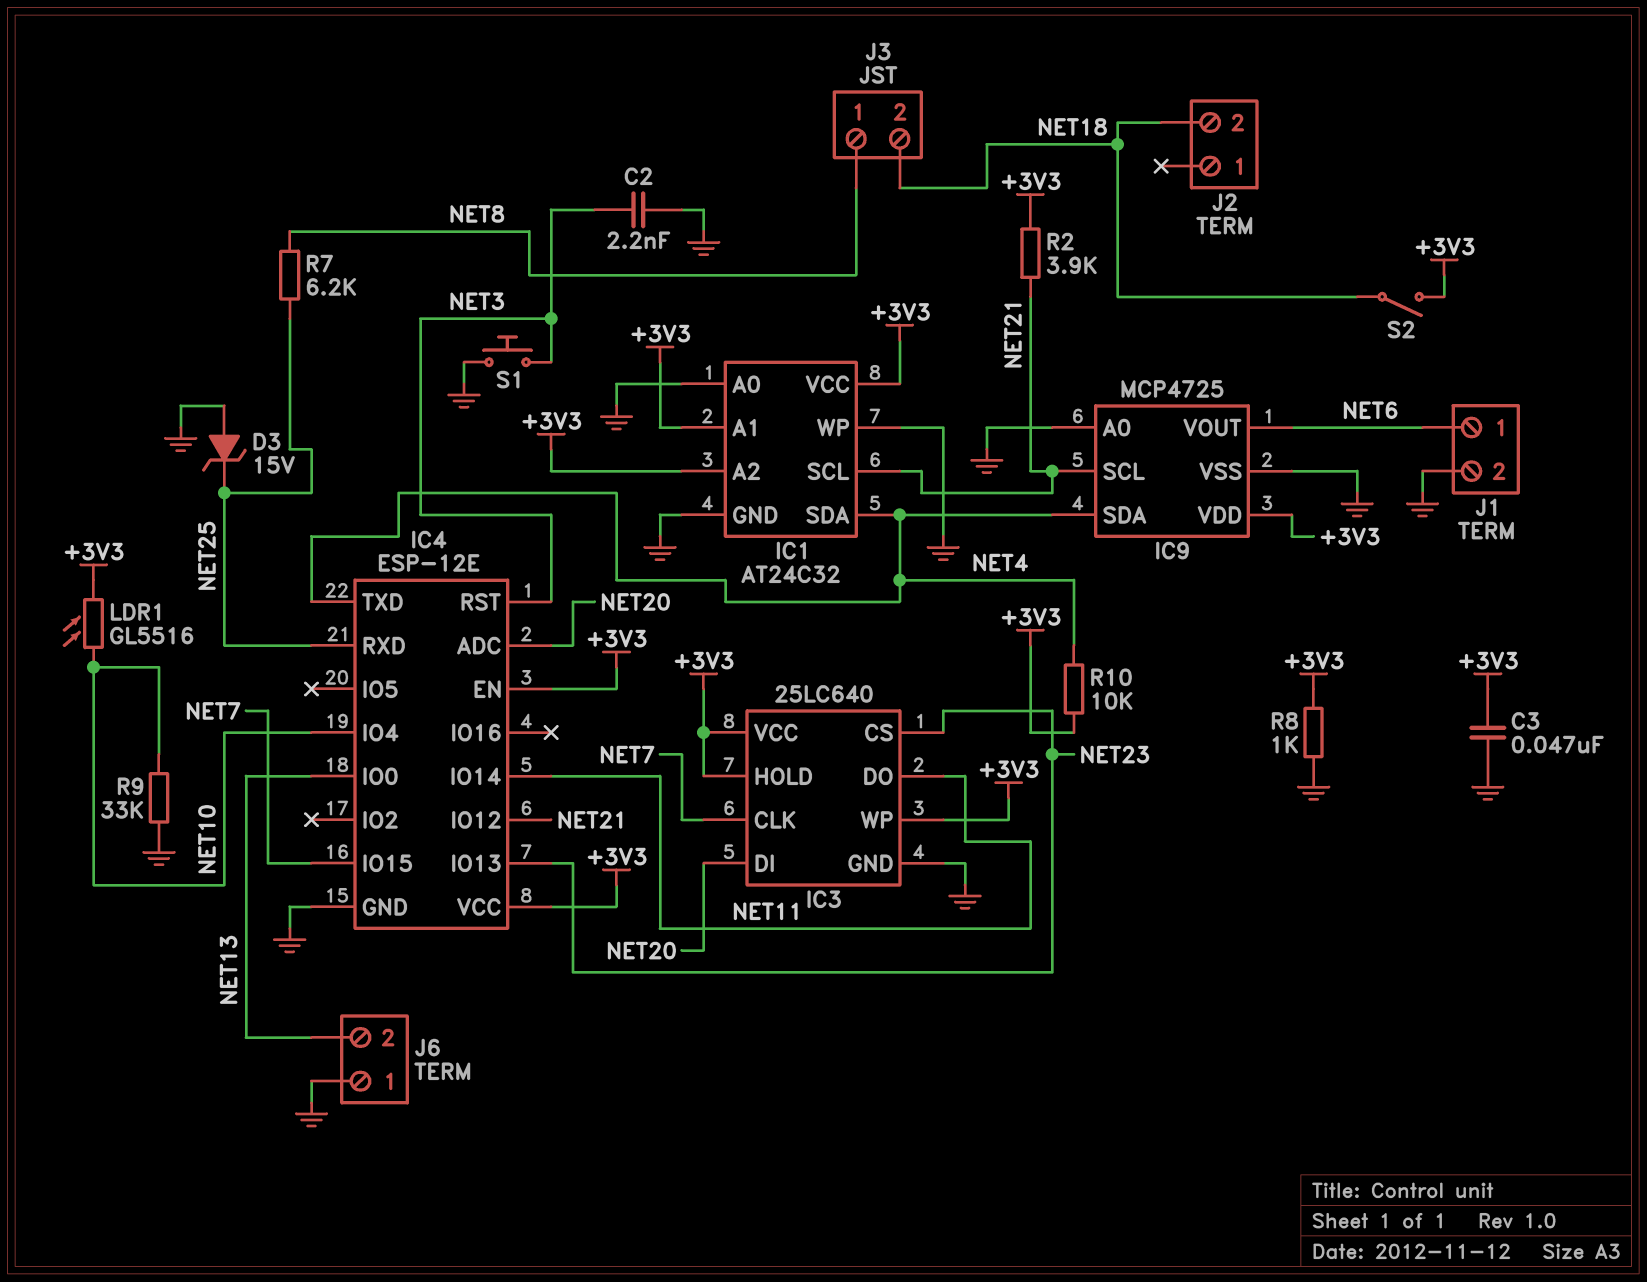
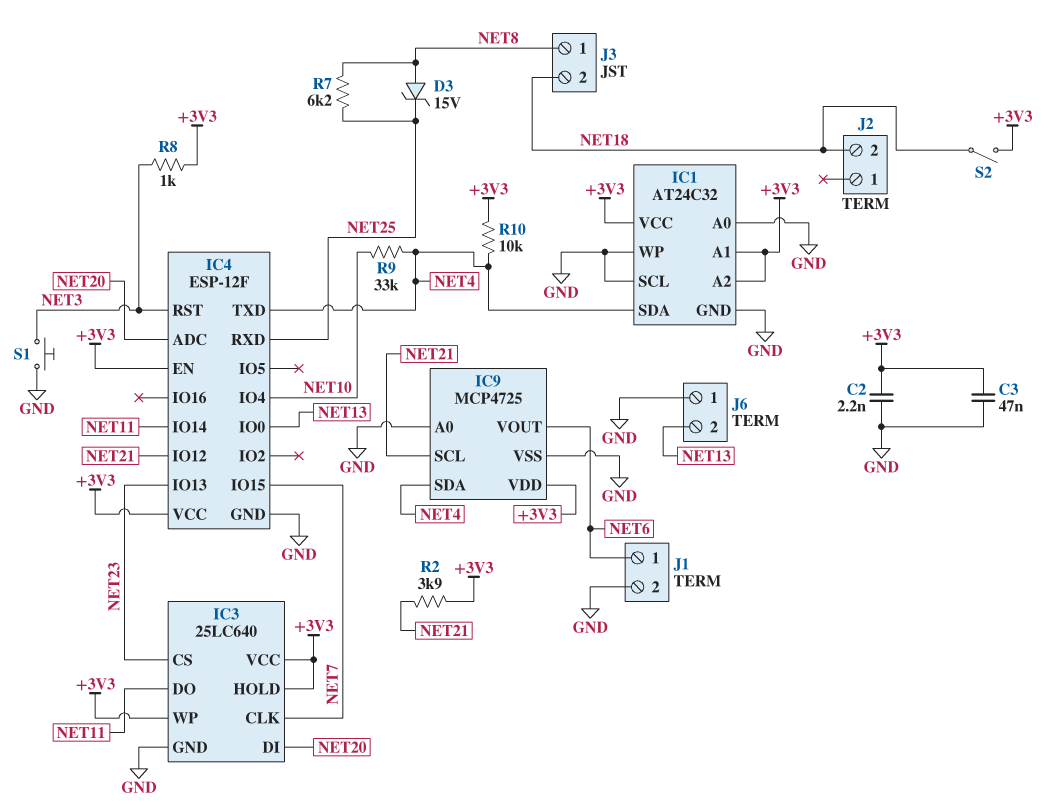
C2: 2.2nF (GND, NET3) -> 2.2nF (+3V3, GND)
D3: zener 15V (A GND, K NET25) -> zener 15V (A NET8, K NET25)
IC1 pin SCL: NET21 -> GND
IC4: ESP-12E -> ESP-12F
LDR1: GL5516 (+3V3, NET10) -> none
R8: 1k (+3V3, GND) -> 1k (+3V3, NET3)
R9: 33k (GND, NET10) -> 33k (NET4, NET10)

